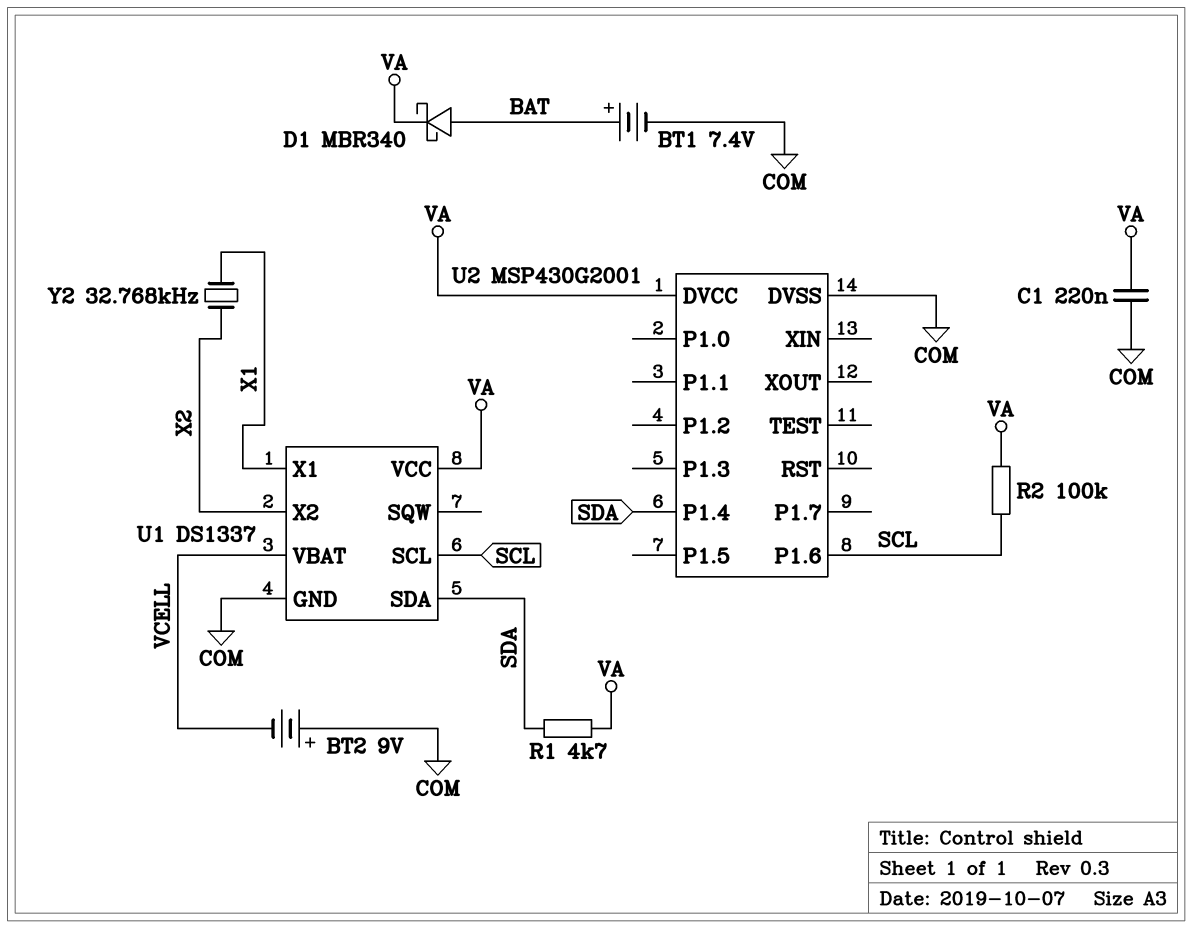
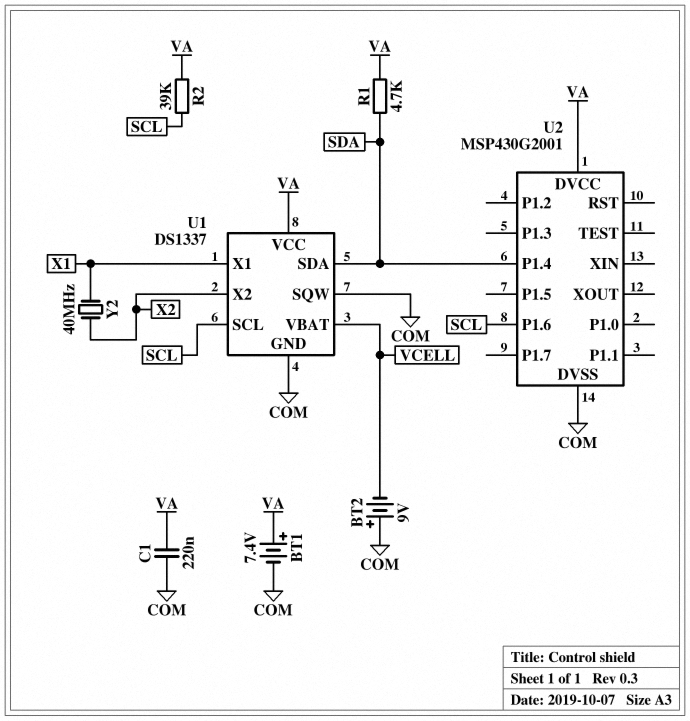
BT1: 7.4V (plus BAT, minus COM) -> 7.4V (plus VA, minus COM)
D1: schottky MBR340 (A BAT, K VA) -> none
R2: 100k (SCL, VA) -> 39k (SCL, VA)
U1 pin SQW: none -> COM
Y2: 32.768kHz (X1, X2) -> 40MHz (X1, X2)

